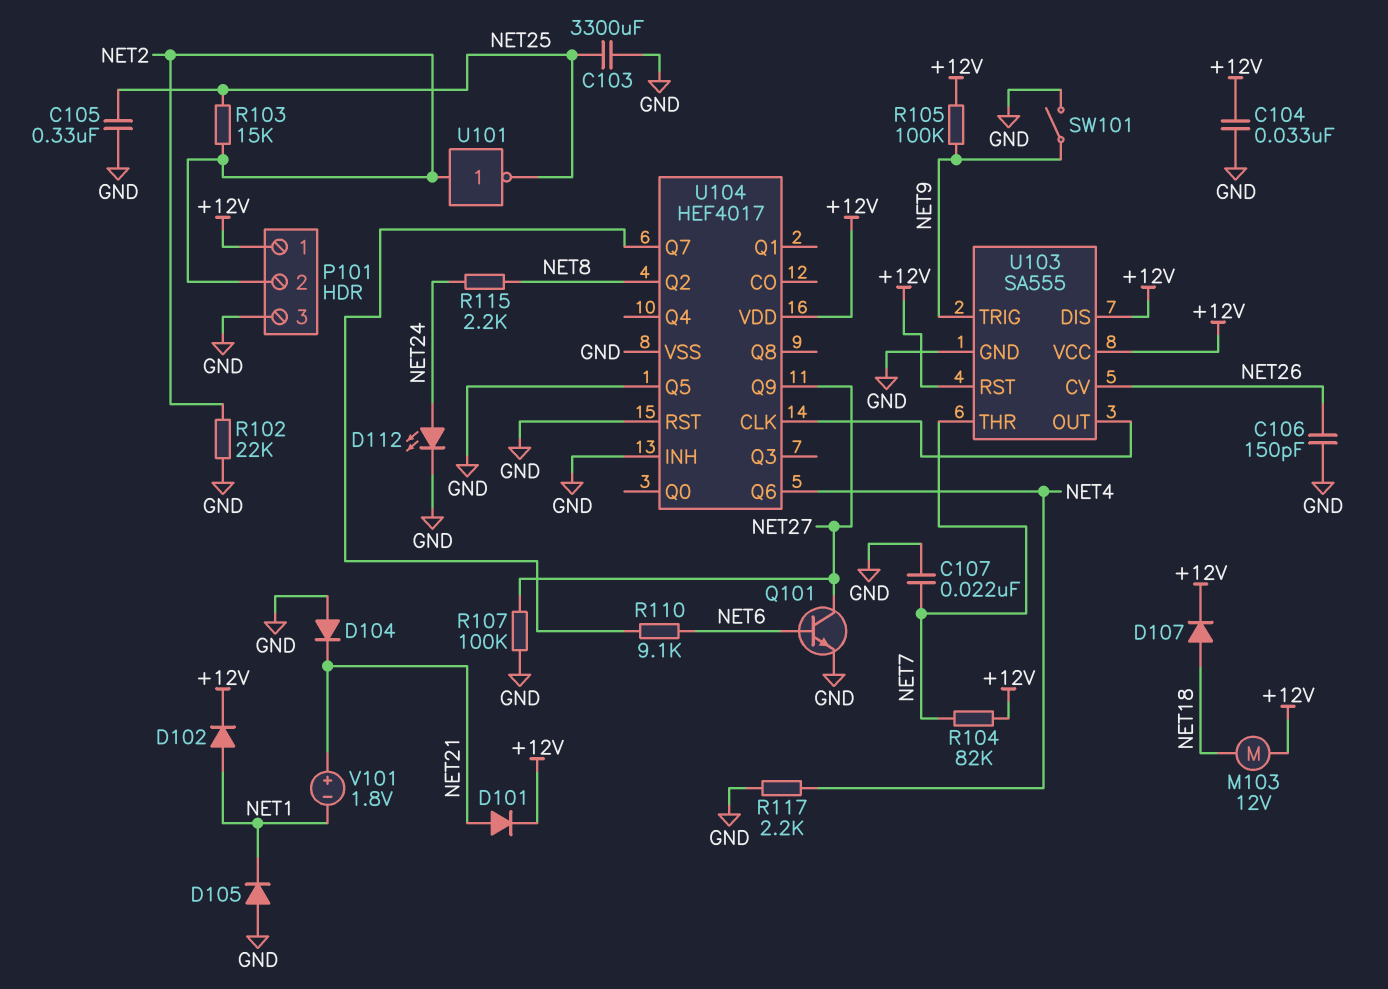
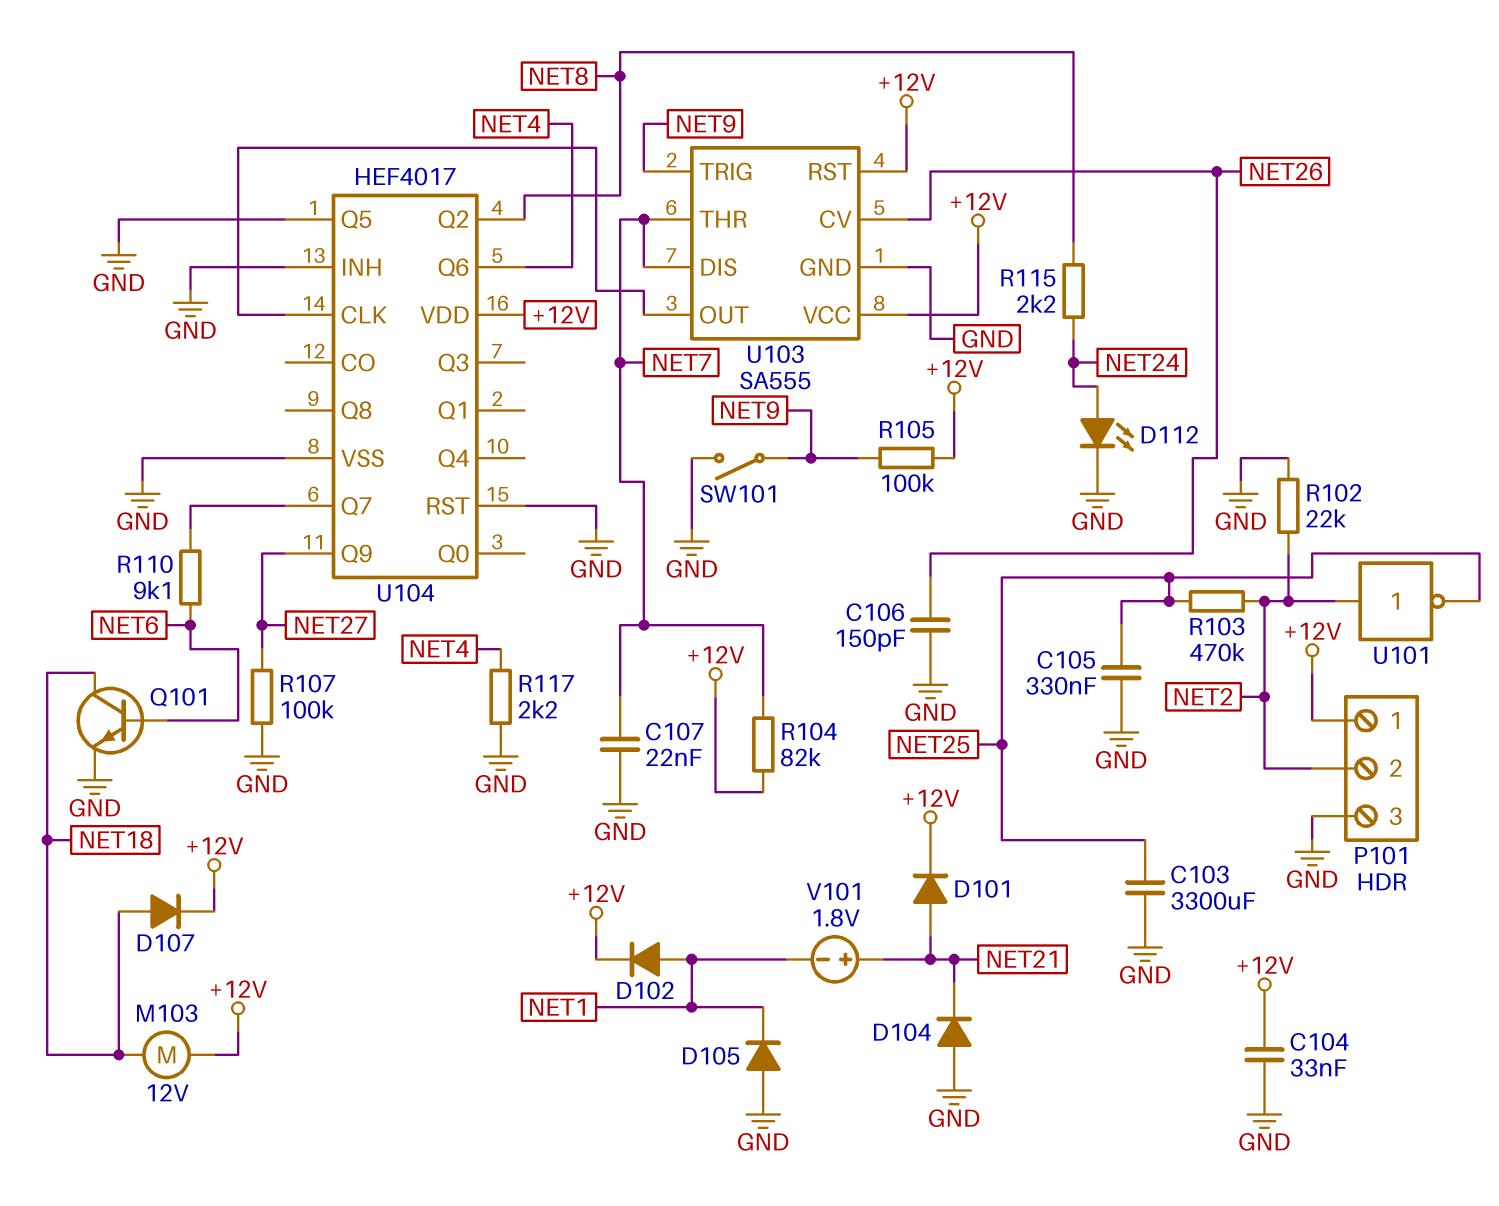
Q101: NPN (B NET6, C NET27, E GND) -> NPN (B NET6, C NET18, E GND)
R103: 15k (NET2, NET25) -> 470k (NET2, NET25)
U103 pin DIS: +12V -> NET7

